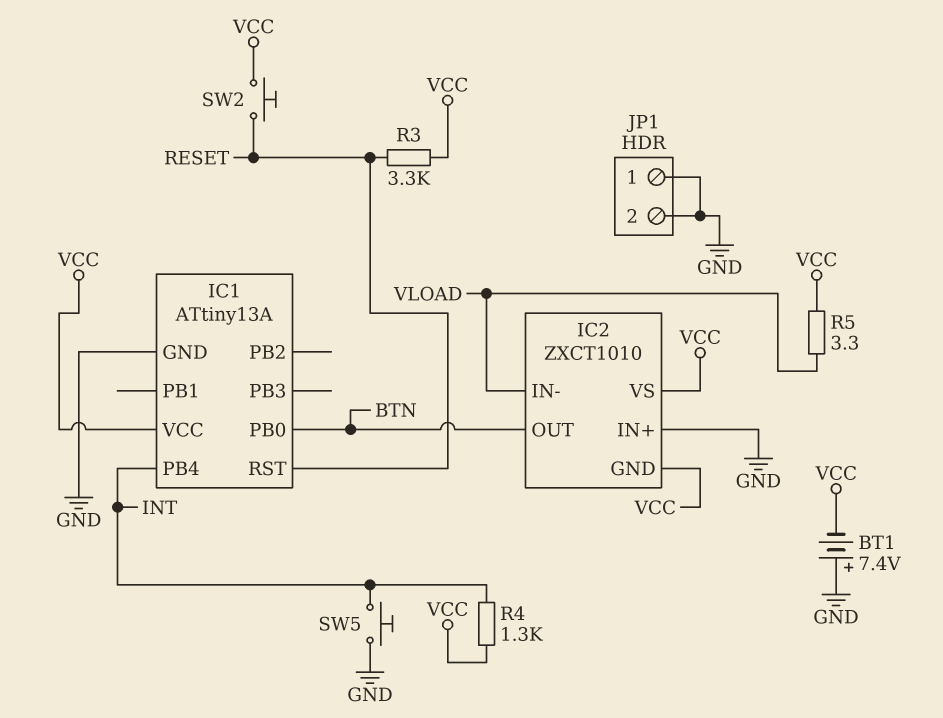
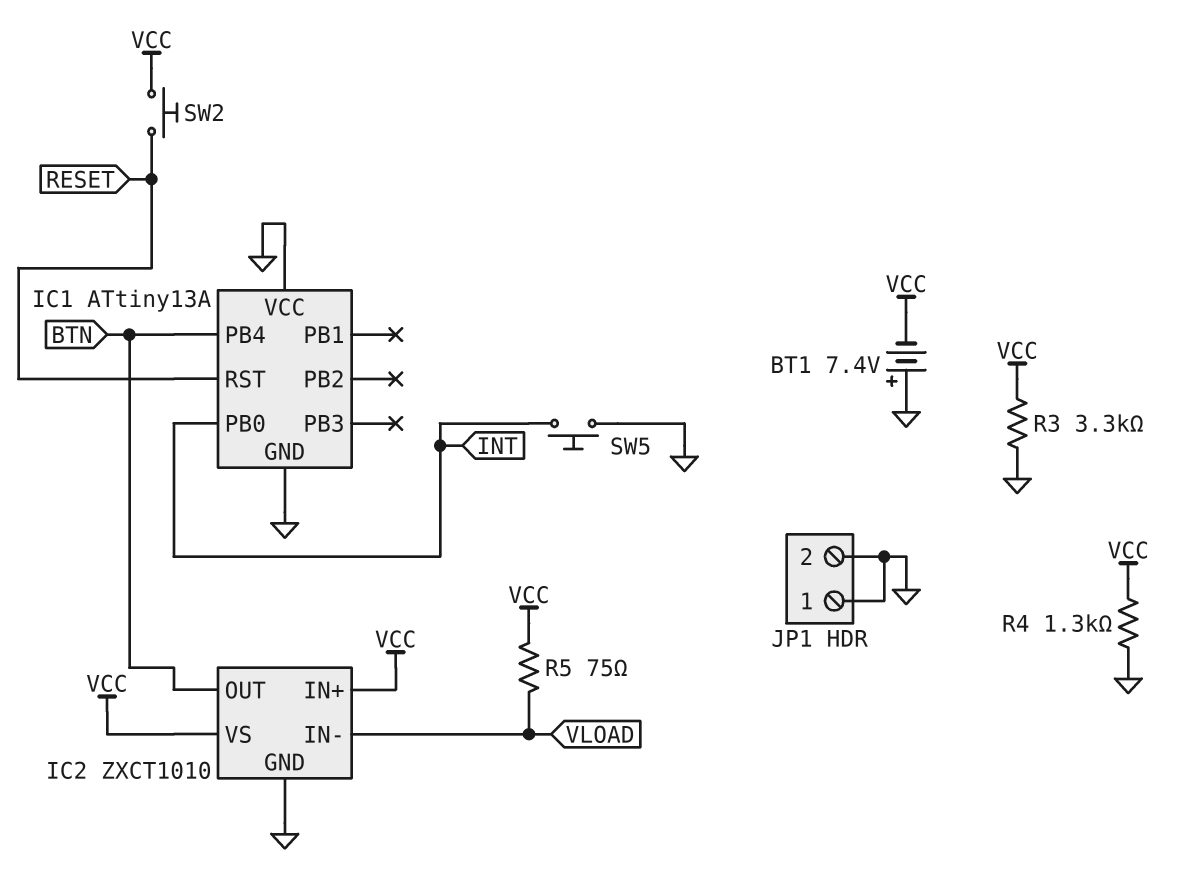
IC1 pin PB0: BTN -> INT
IC1 pin PB4: INT -> BTN
IC1 pin VCC: VCC -> GND
IC2 pin GND: VCC -> GND
IC2 pin IN+: GND -> VCC
R3: 3.3k (RESET, VCC) -> 3.3k (GND, VCC)
R4: 1.3k (INT, VCC) -> 1.3k (GND, VCC)
R5: 3.3 (VCC, VLOAD) -> 75 (VCC, VLOAD)

